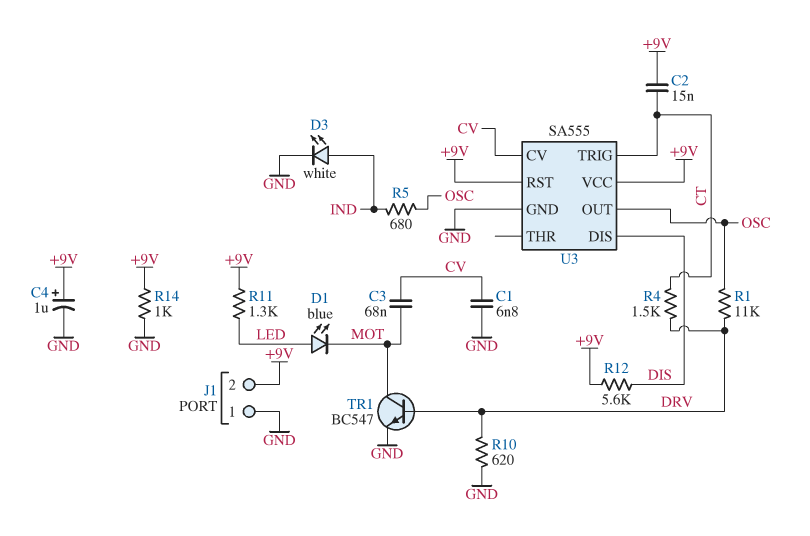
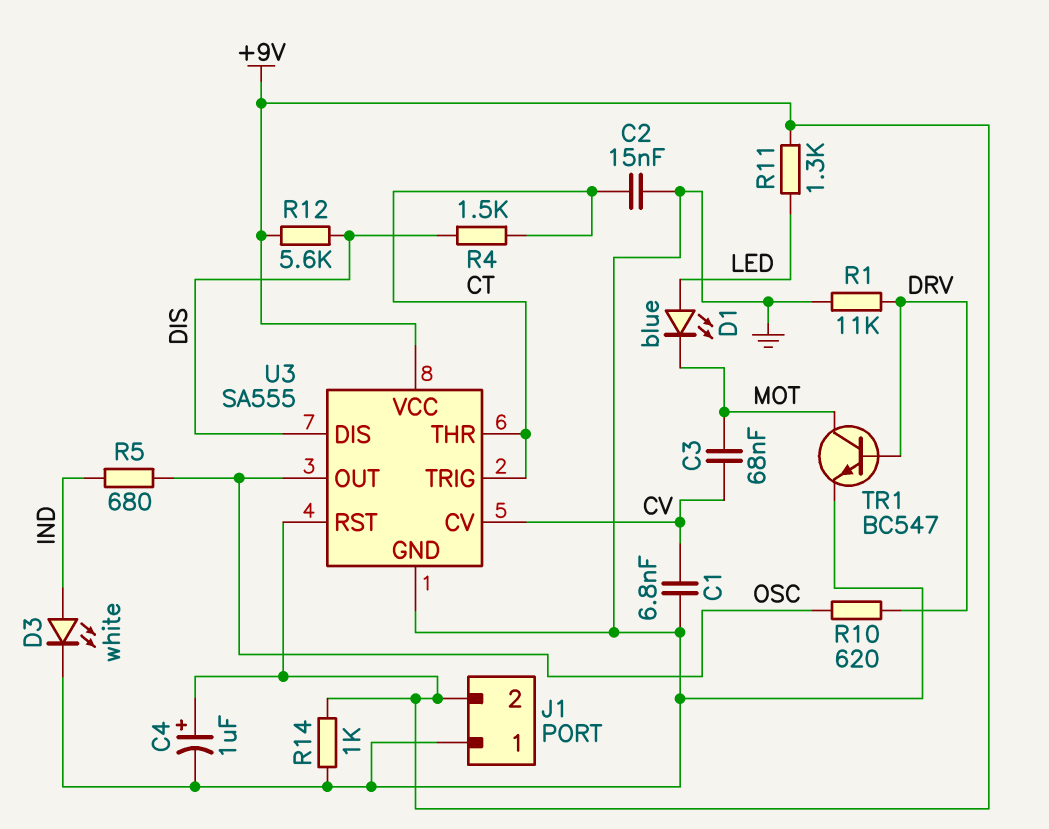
C2: 15nF (+9V, CT) -> 15nF (CT, GND)
R1: 11k (DRV, OSC) -> 11k (DRV, GND)
R4: 1.5k (CT, DRV) -> 1.5k (CT, DIS)
R10: 620 (DRV, GND) -> 620 (DRV, OSC)
U3 pin THR: none -> CT

